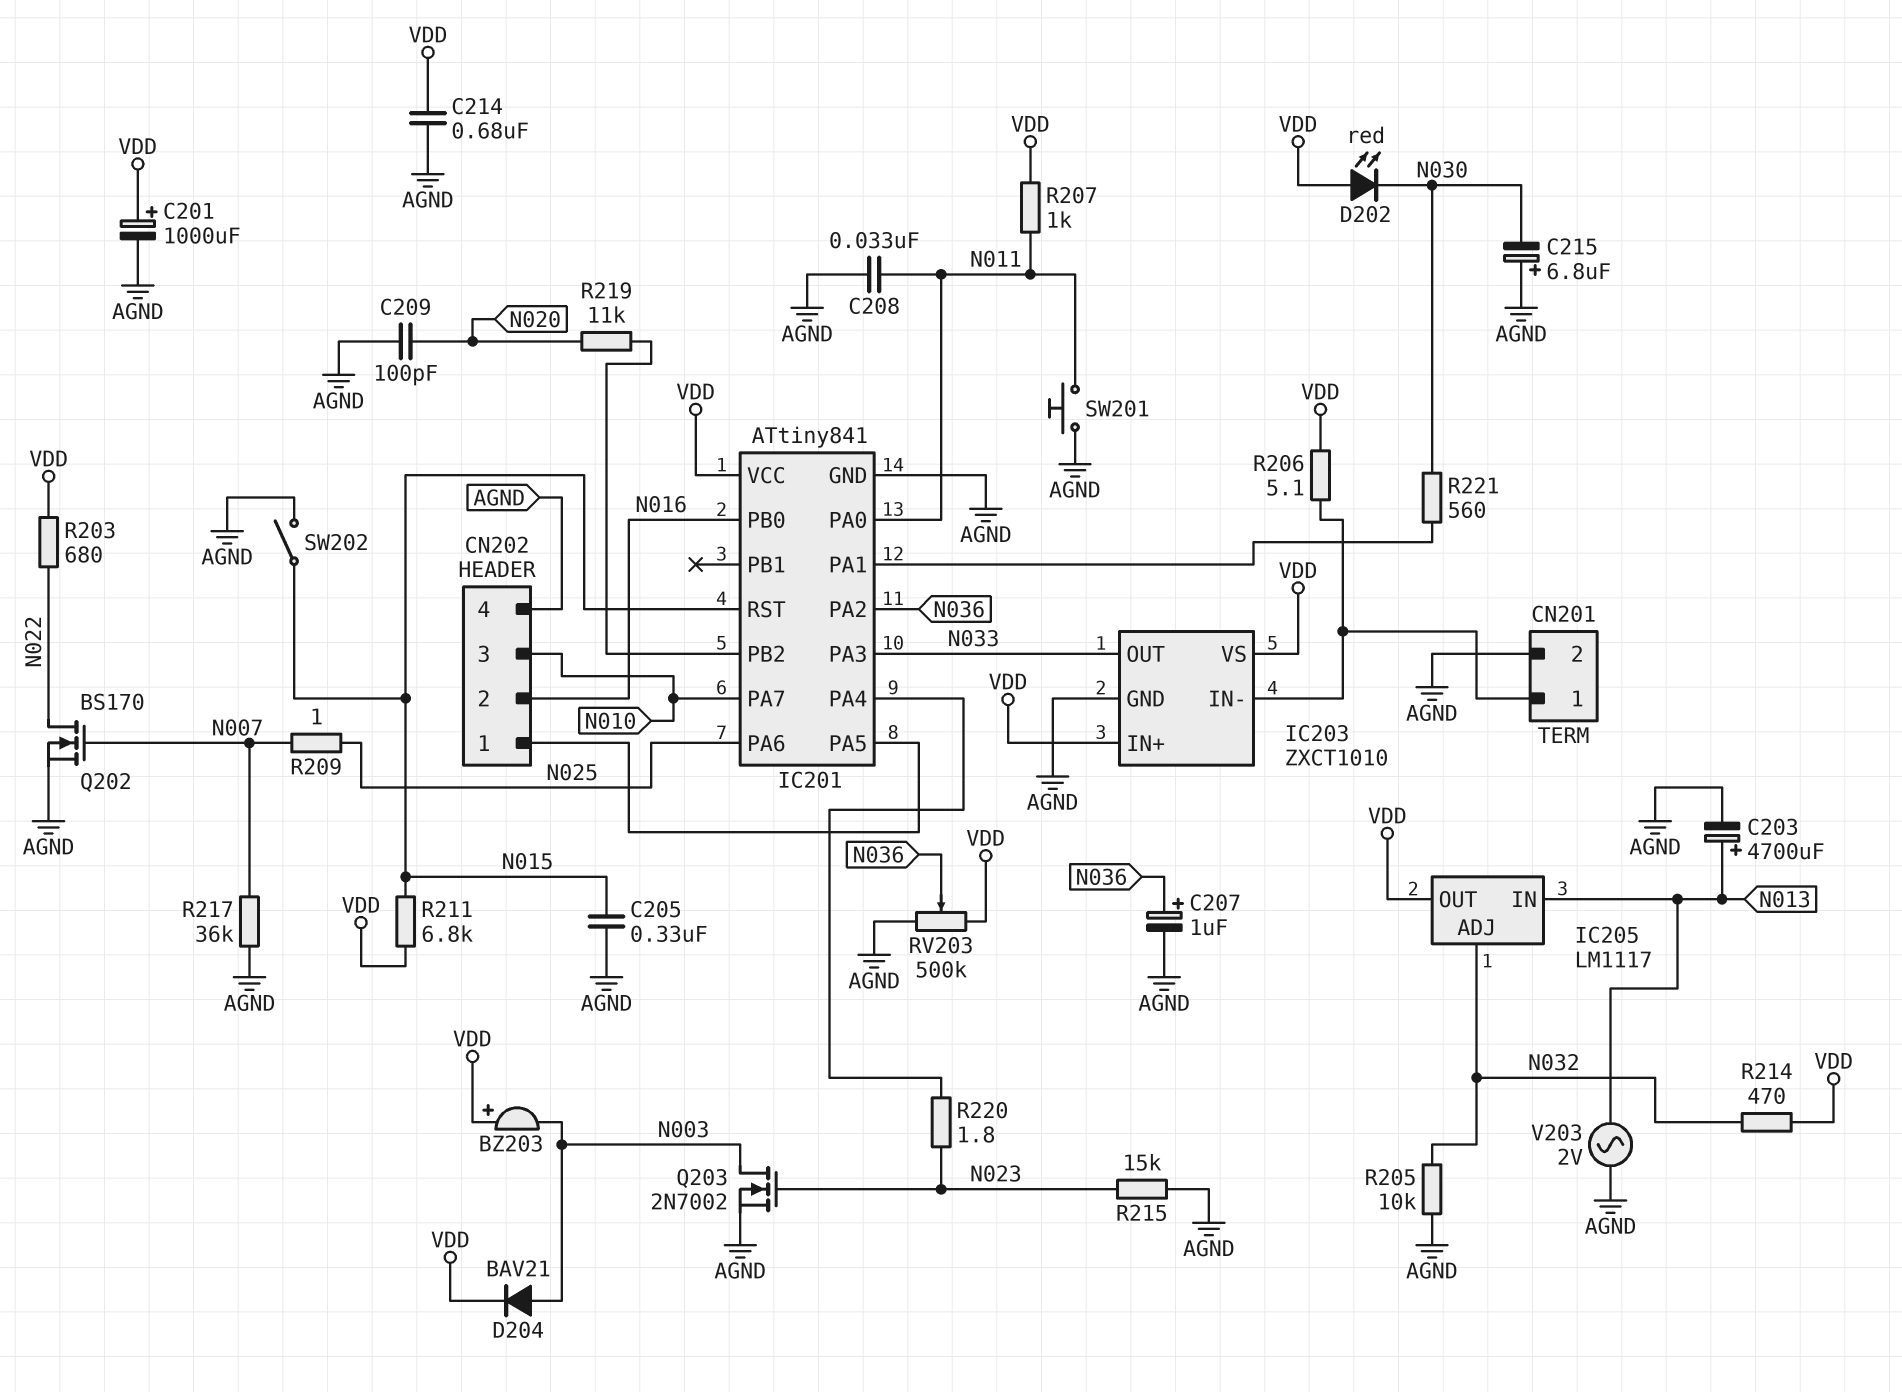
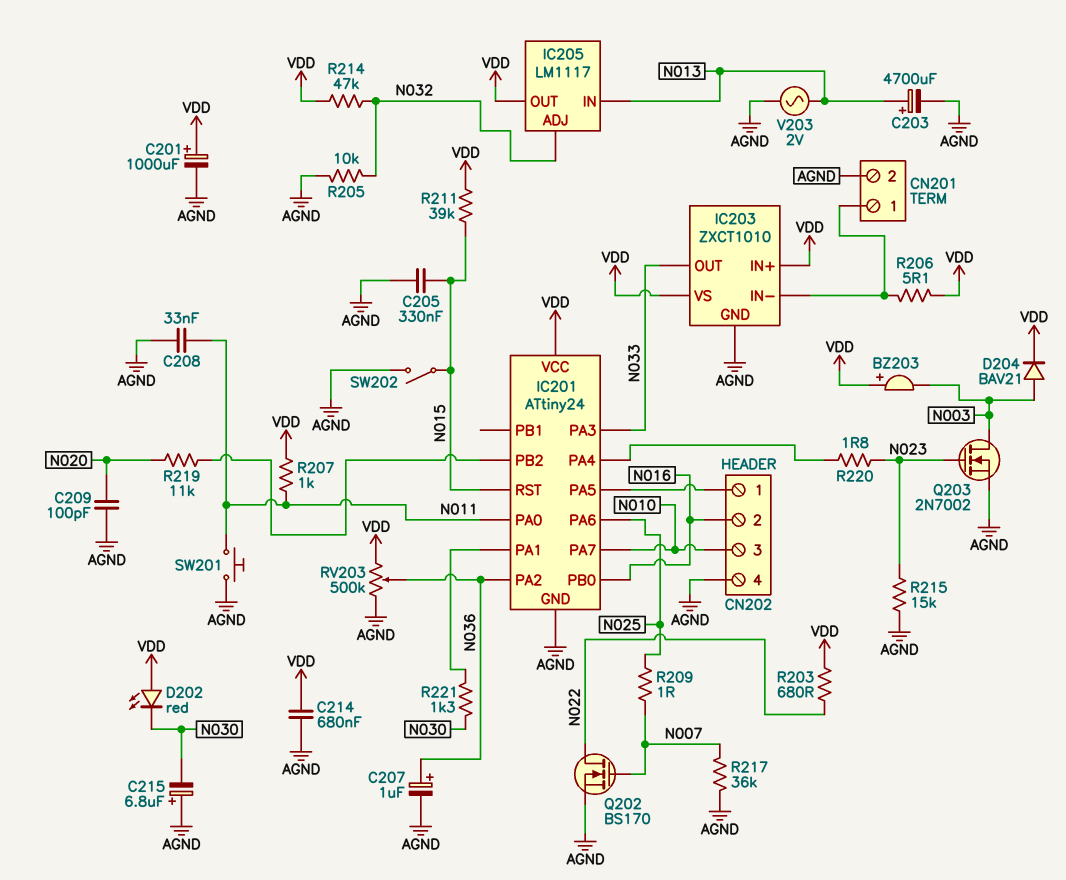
IC201: ATtiny841 -> ATtiny24
R211: 6.8k (N015, VDD) -> 39k (N015, VDD)
R214: 470 (N032, VDD) -> 47k (N032, VDD)
R221: 560 (IC201/PA1, N030) -> 1.3k (IC201/PA1, N030)

